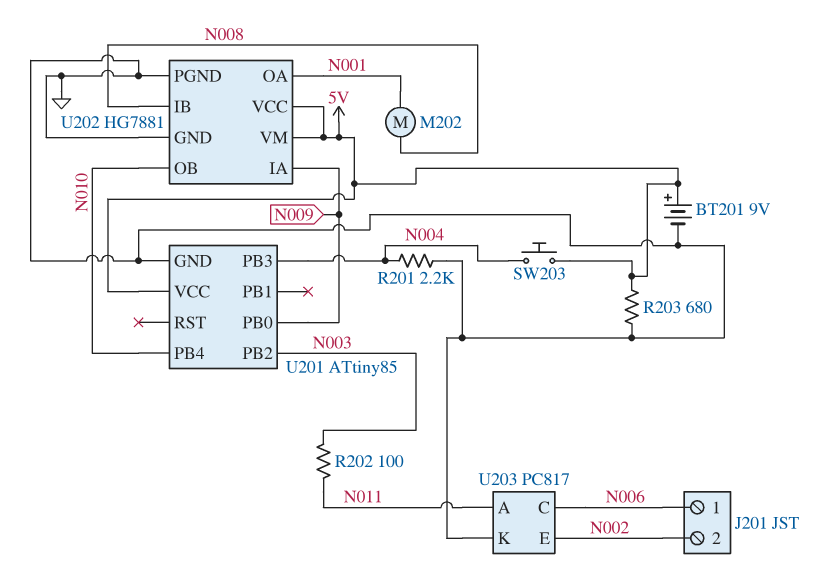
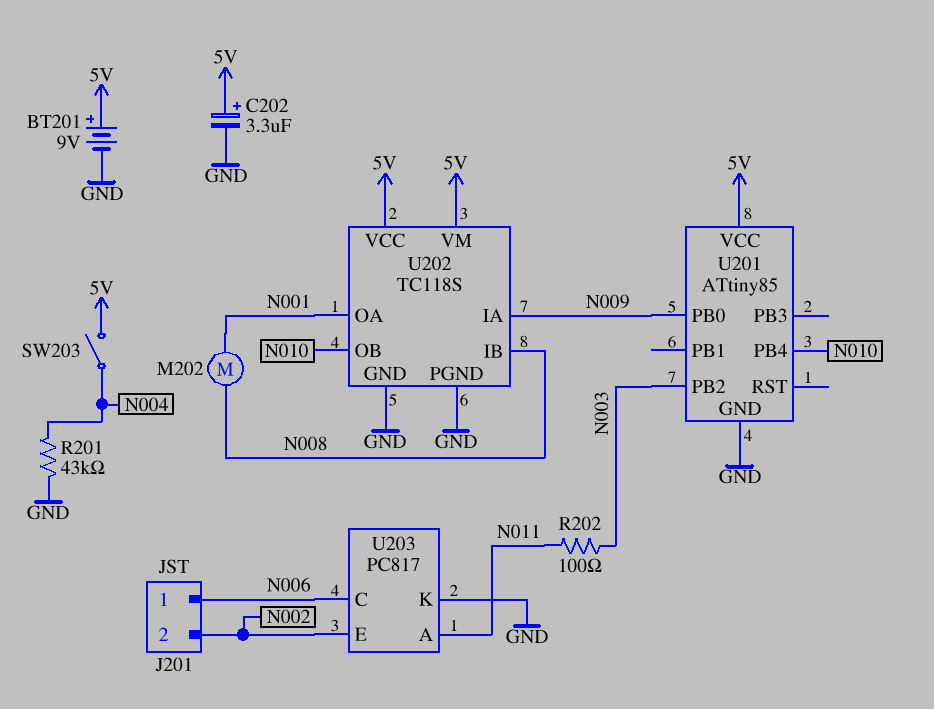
C202: none -> 3.3uF (plus 5V, minus GND)
R201: 2.2k (GND, N004) -> 43k (GND, N004)
R203: 680 (5V, GND) -> none
SW203: button (5V, N004) -> switch (5V, N004)
U201 pin PB3: N004 -> none
U202: HG7881 -> TC118S

